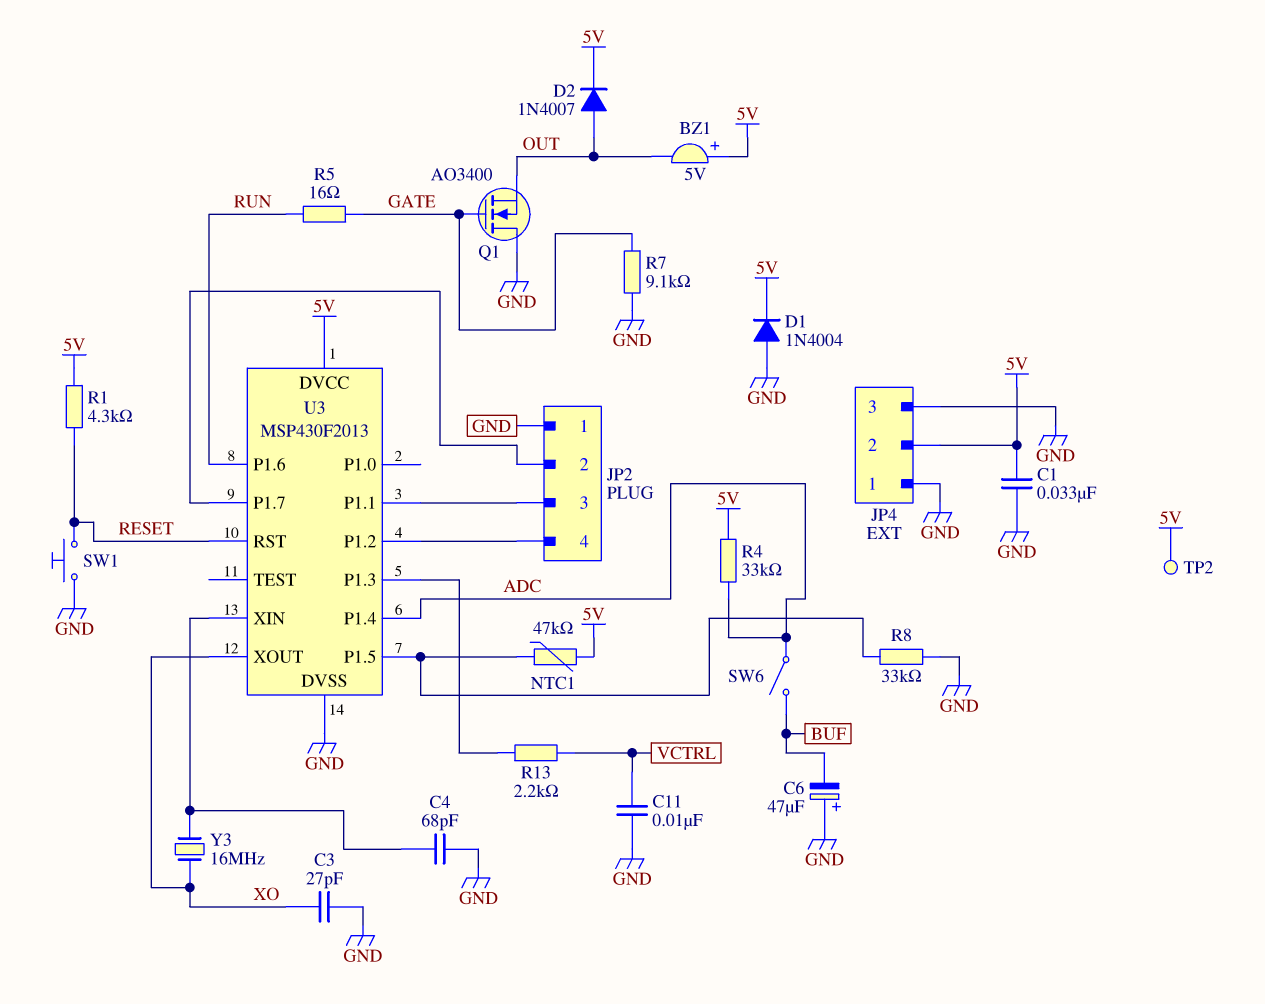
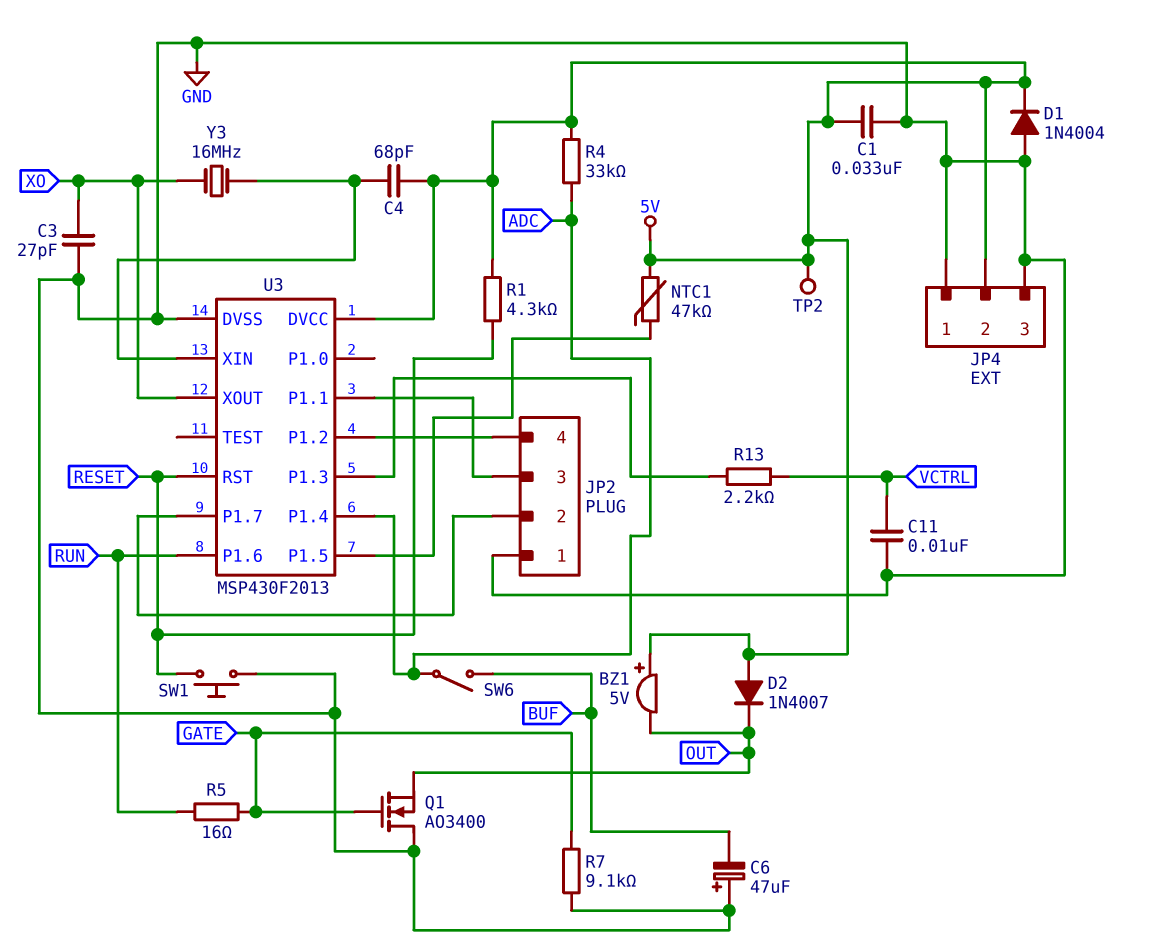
C4: 68pF (GND, U3/XIN) -> 68pF (5V, U3/XIN)
D2: diode 1N4007 (A OUT, K 5V) -> diode 1N4007 (A 5V, K OUT)
R8: 33k (GND, U3/P1.5) -> none

